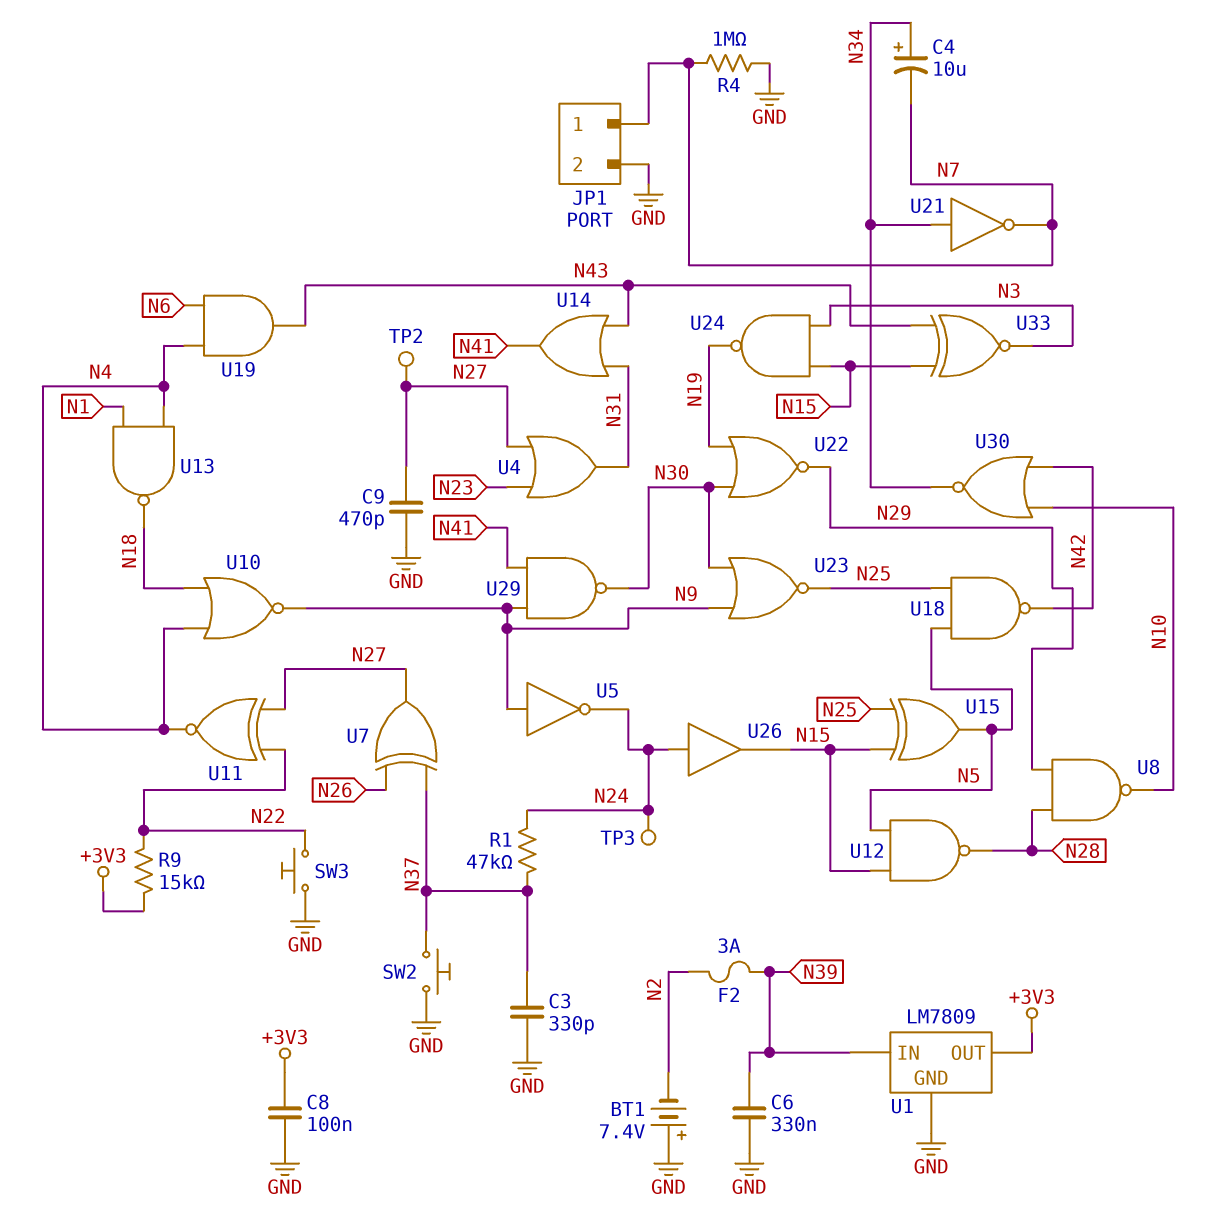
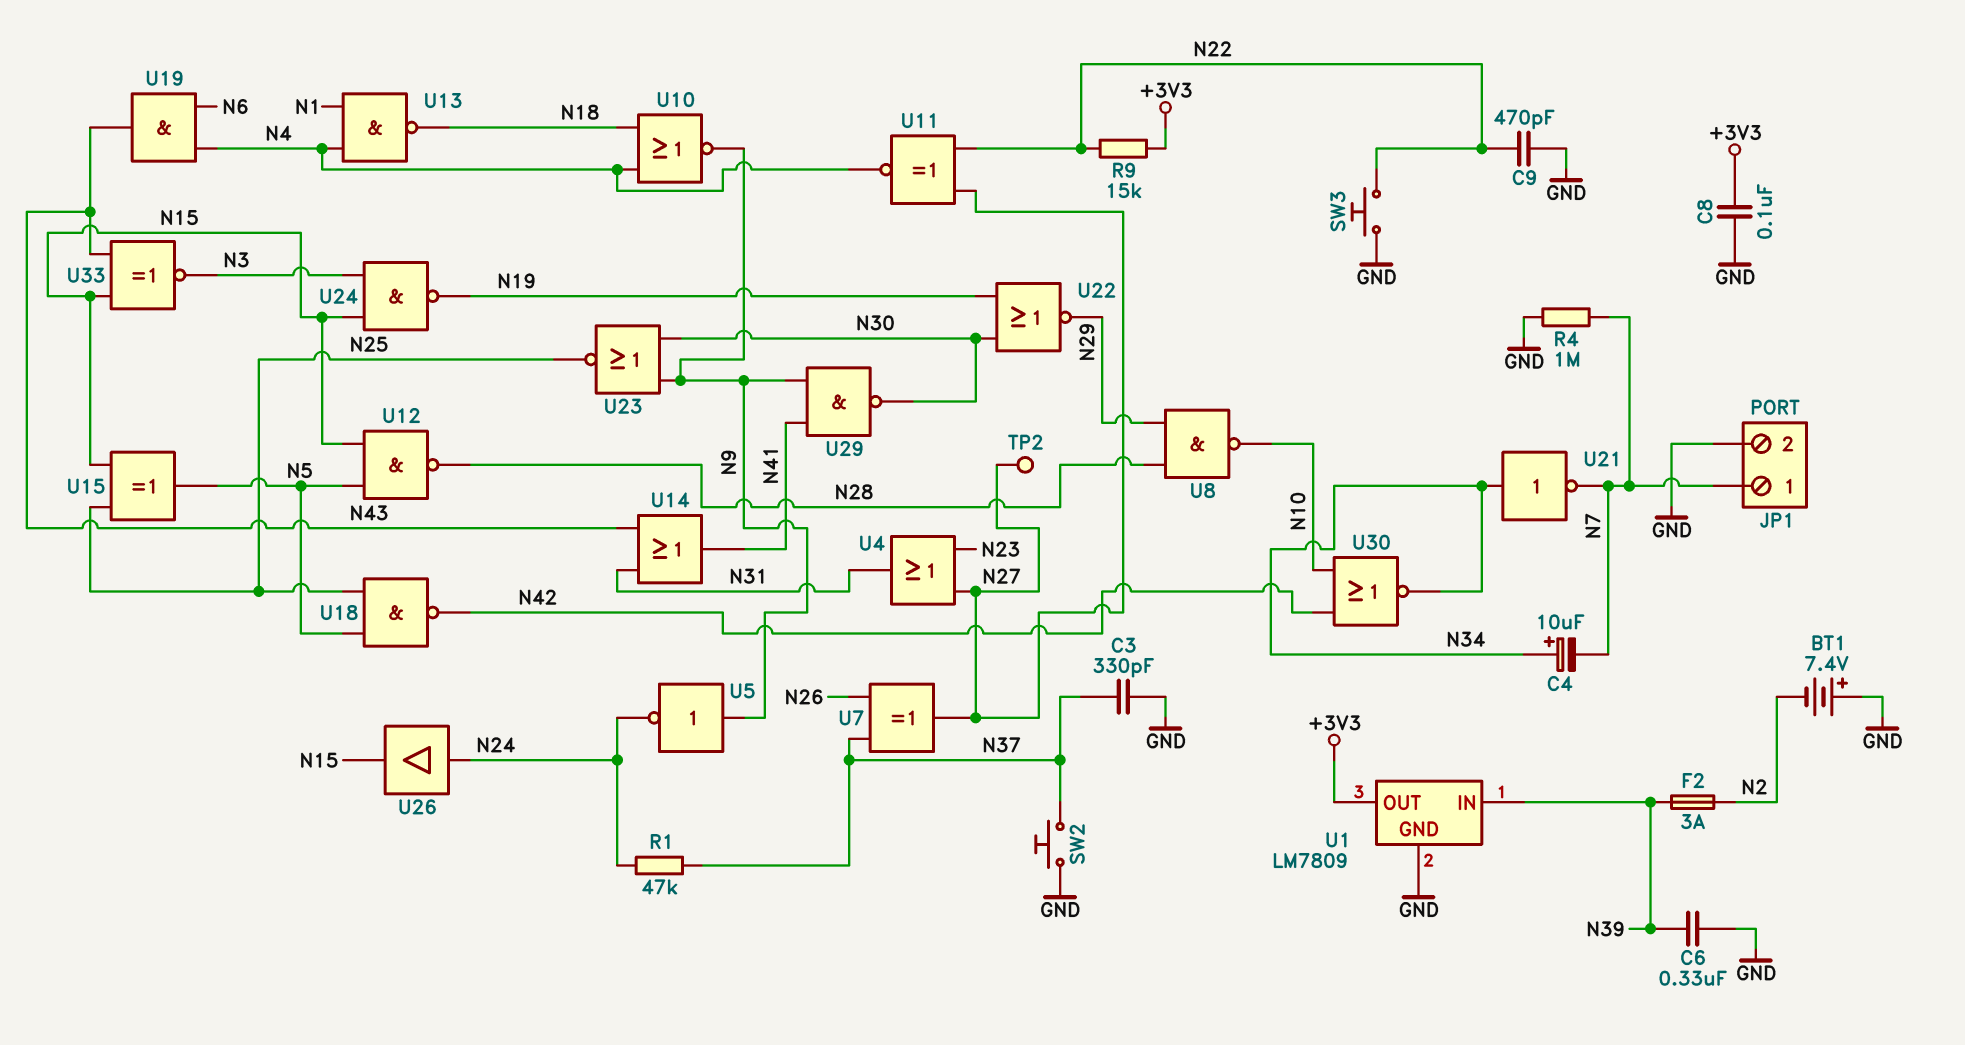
C9: 470pF (GND, N27) -> 470pF (GND, N22)
TP3: test point (N24) -> none

